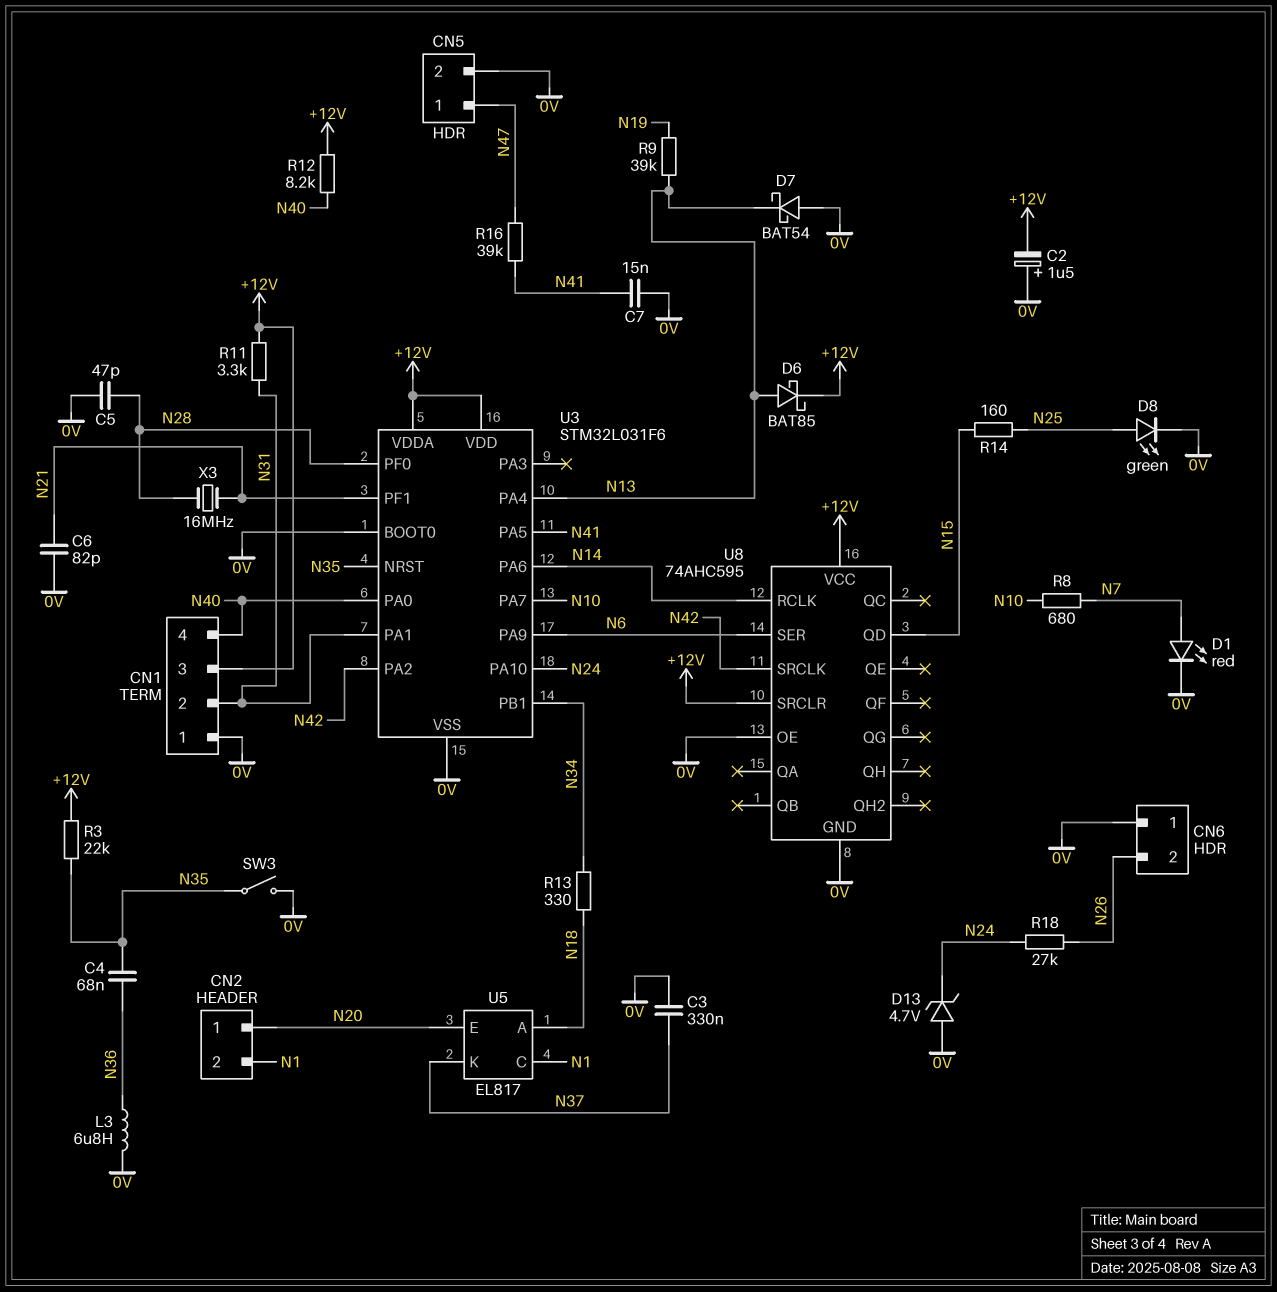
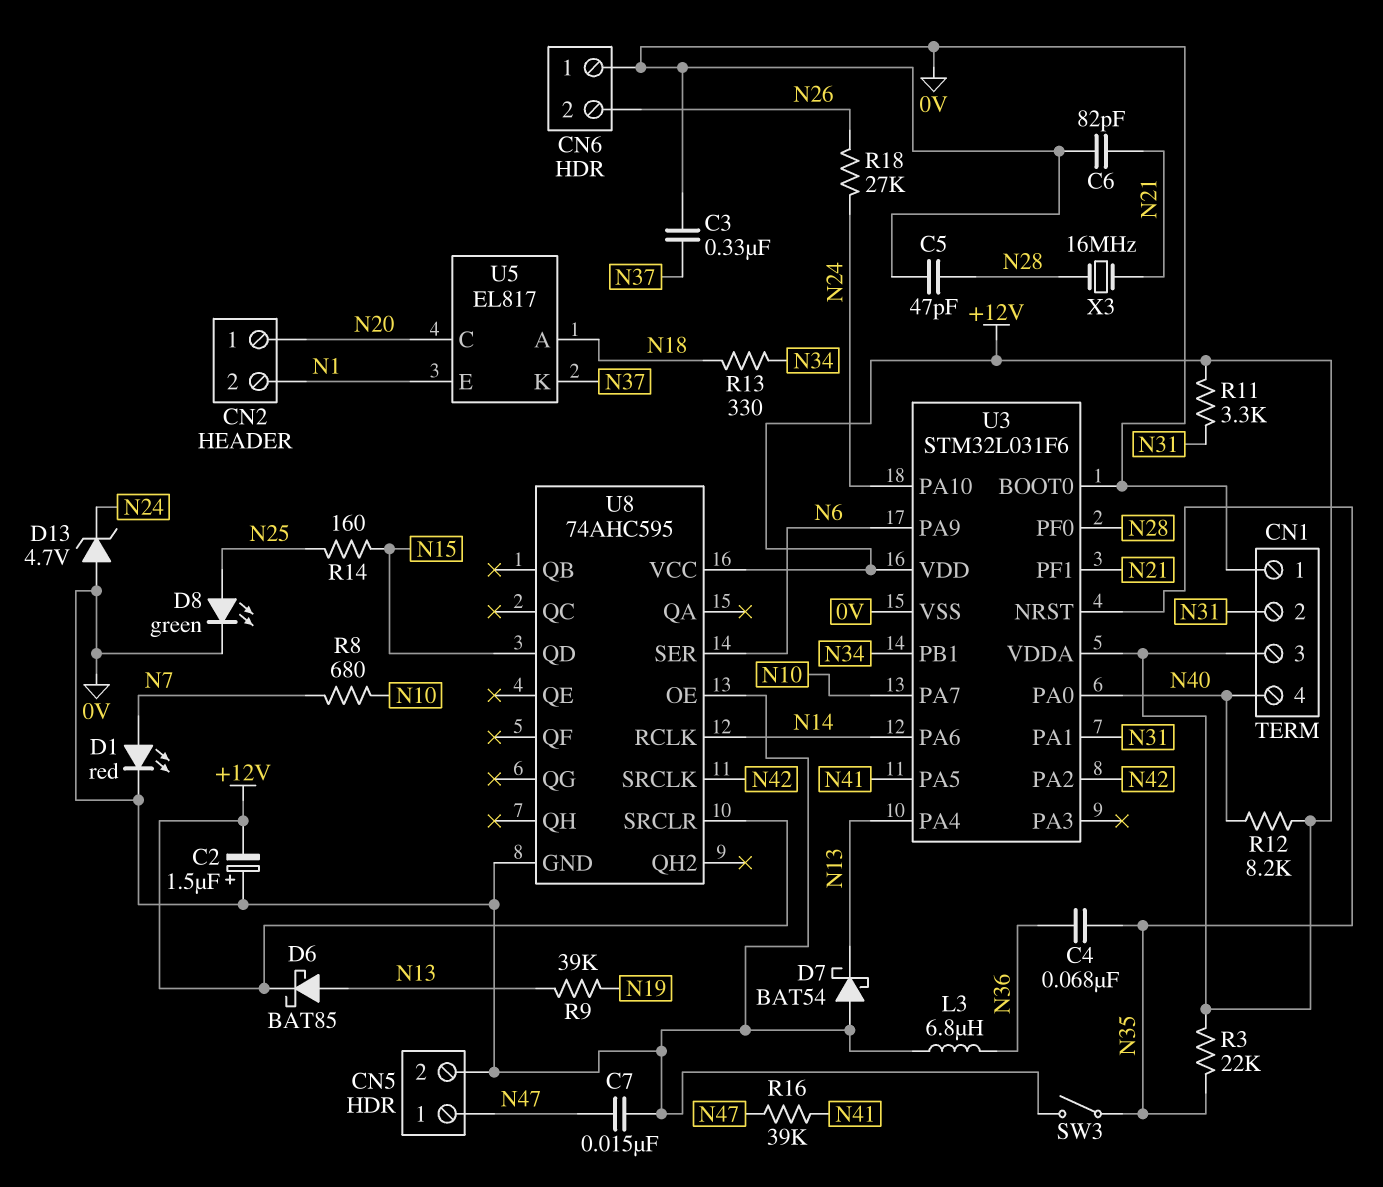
C7: 15nF (0V, N41) -> 15nF (0V, N47)
U5 pin C: N1 -> N20
U5 pin E: N20 -> N1

